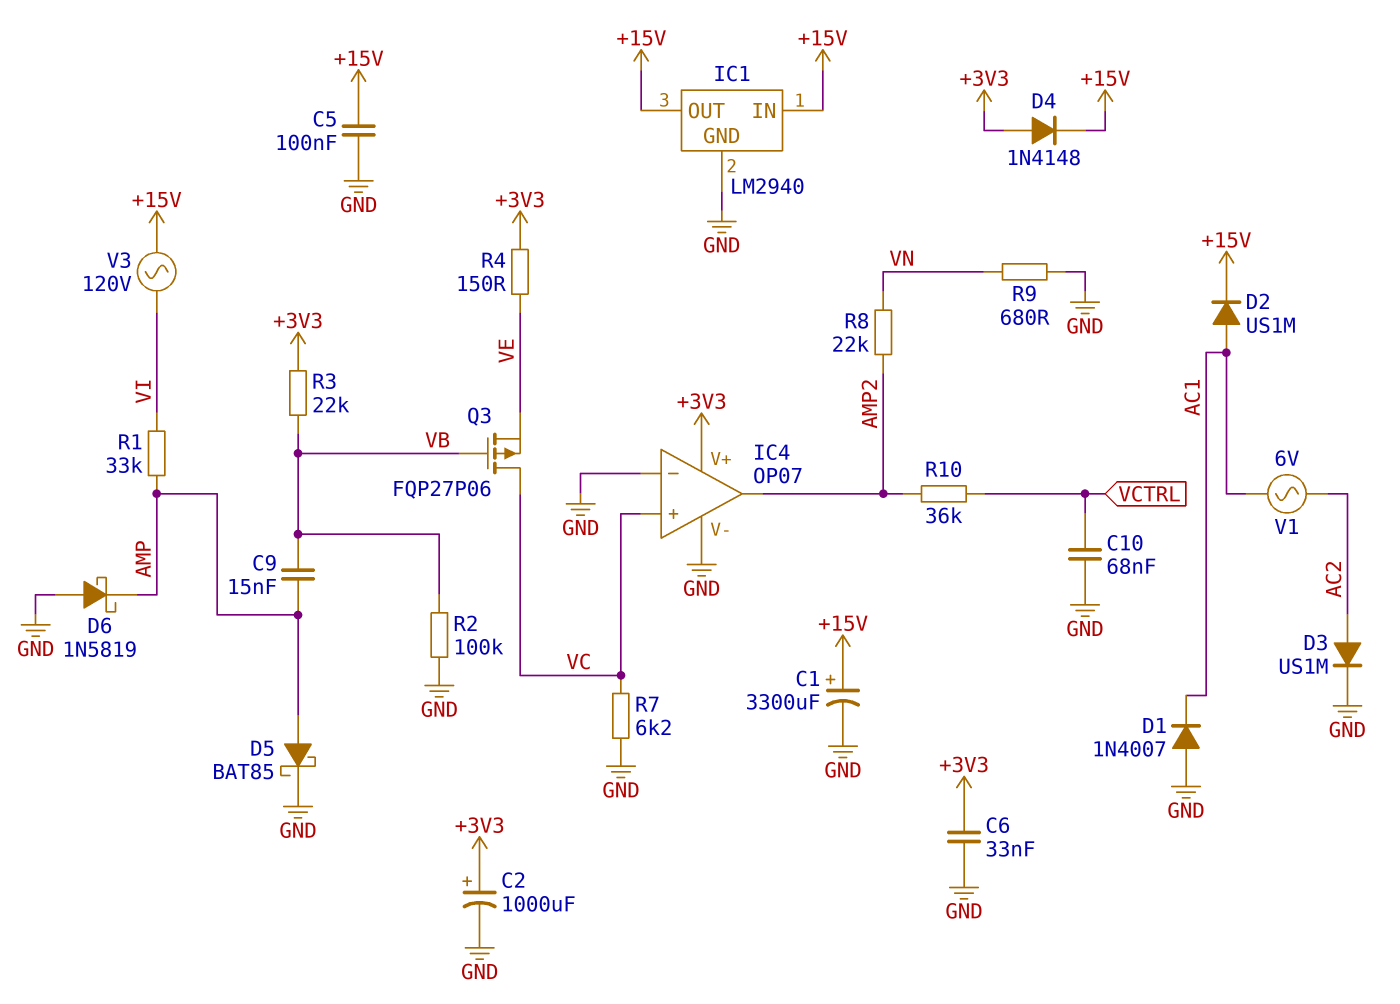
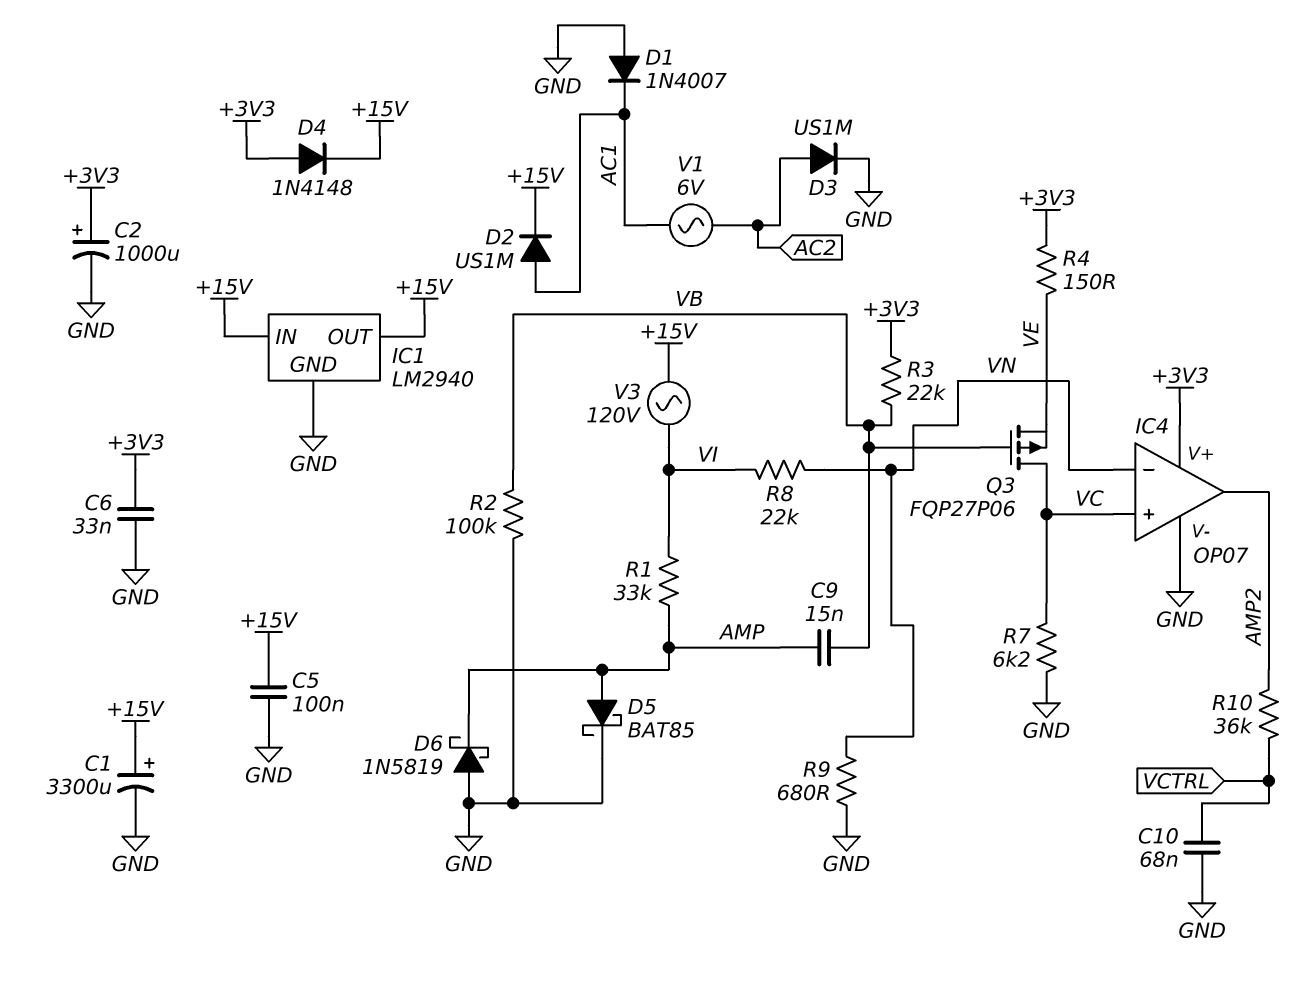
IC4 pin in-: GND -> VN
R8: 22k (AMP2, VN) -> 22k (VI, VN)

